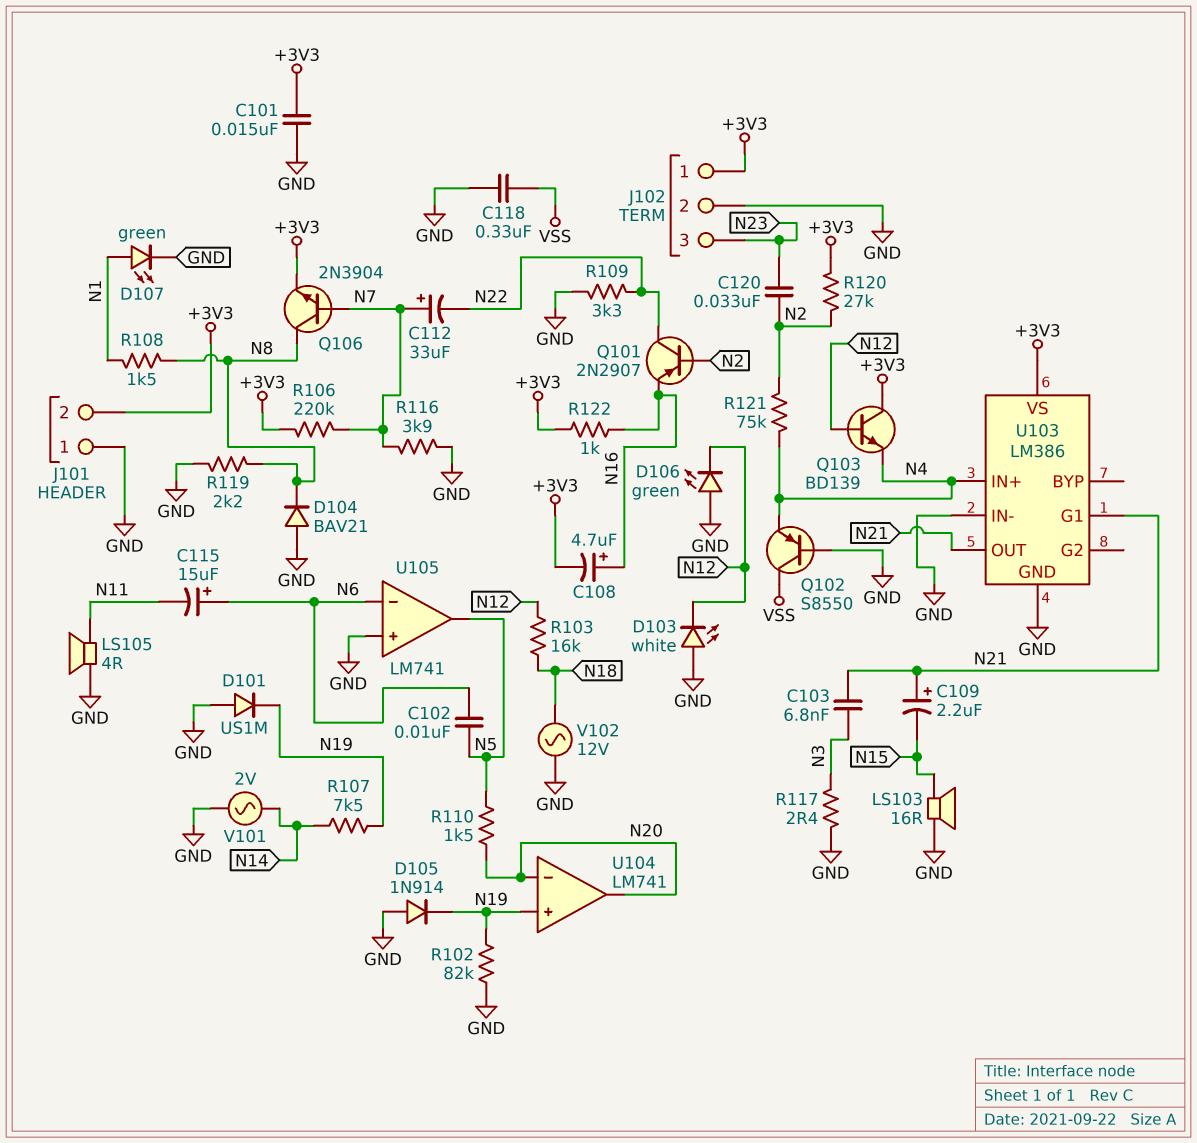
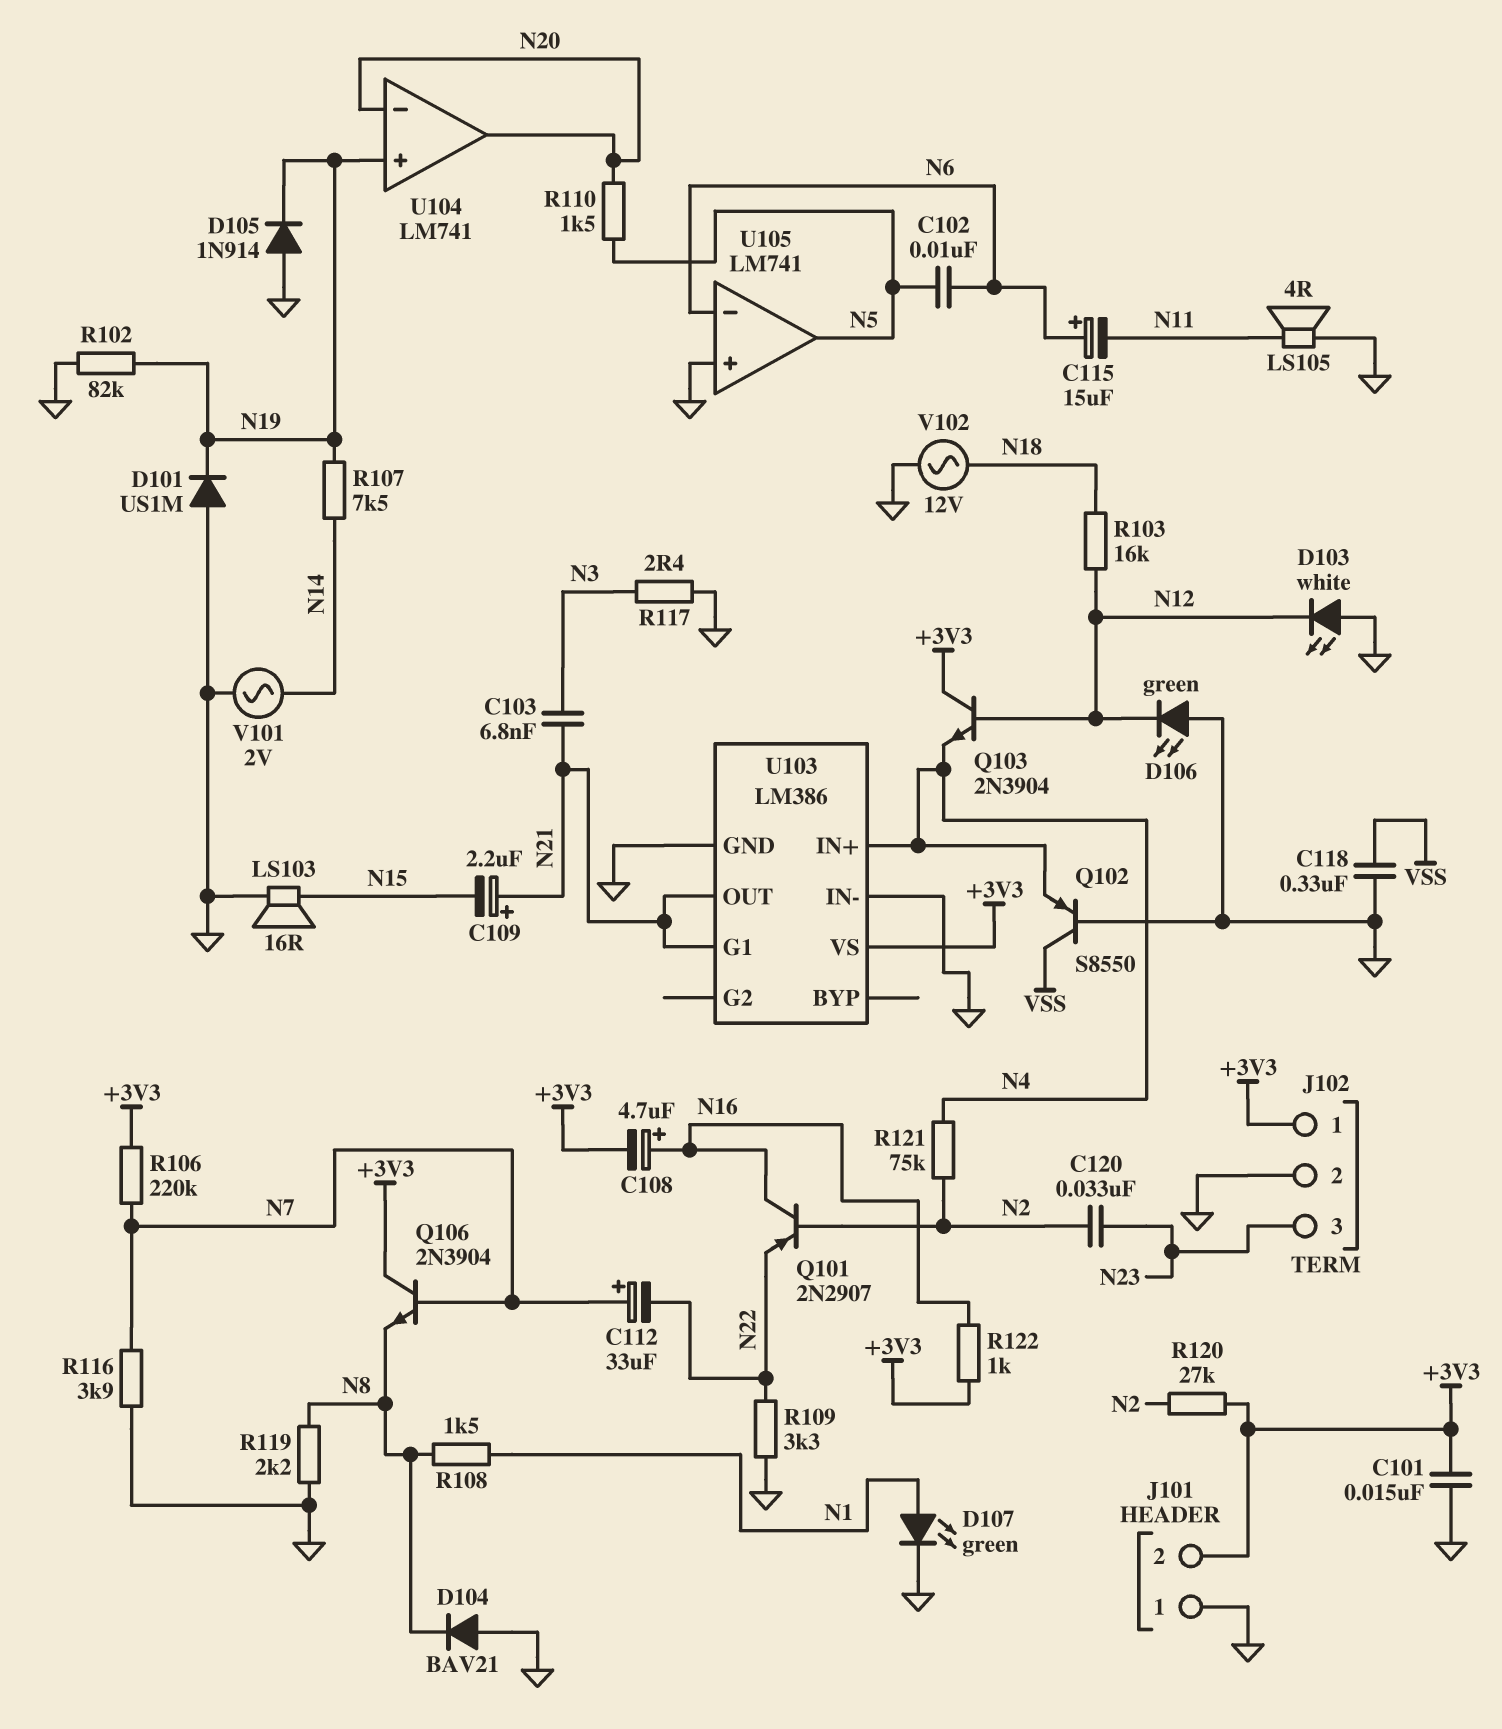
Q101: PNP 2N2907 (B N2, C N22, E N16) -> PNP 2N2907 (B N2, C N16, E N22)
Q103: NPN BD139 (B N12, C +3V3, E N4) -> NPN 2N3904 (B N12, C +3V3, E N4)
Q106: NPN 2N3904 (B N7, C N8, E +3V3) -> NPN 2N3904 (B N7, C +3V3, E N8)

